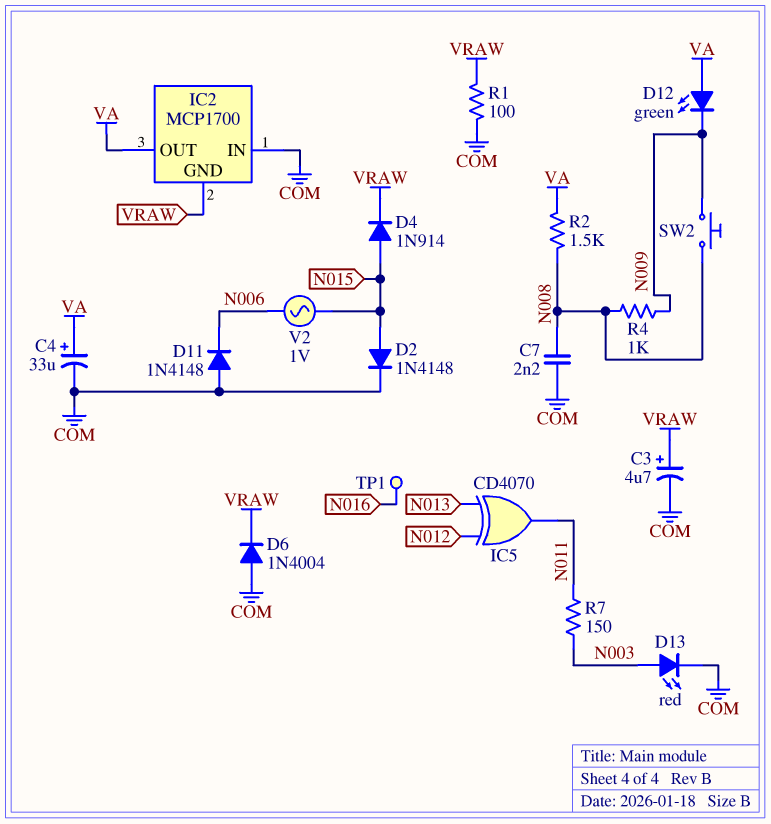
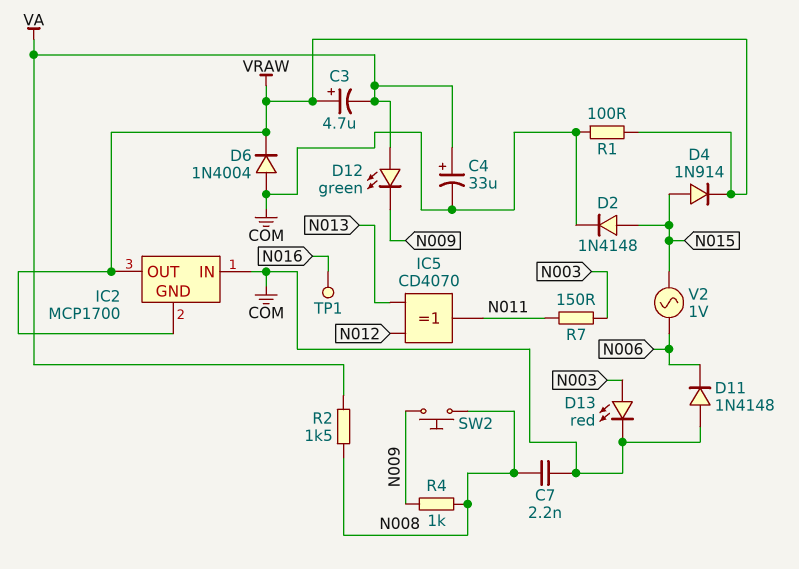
C3: 4.7uF (plus VRAW, minus COM) -> 4.7uF (plus VRAW, minus VA)
IC2 pin OUT: VA -> VRAW

